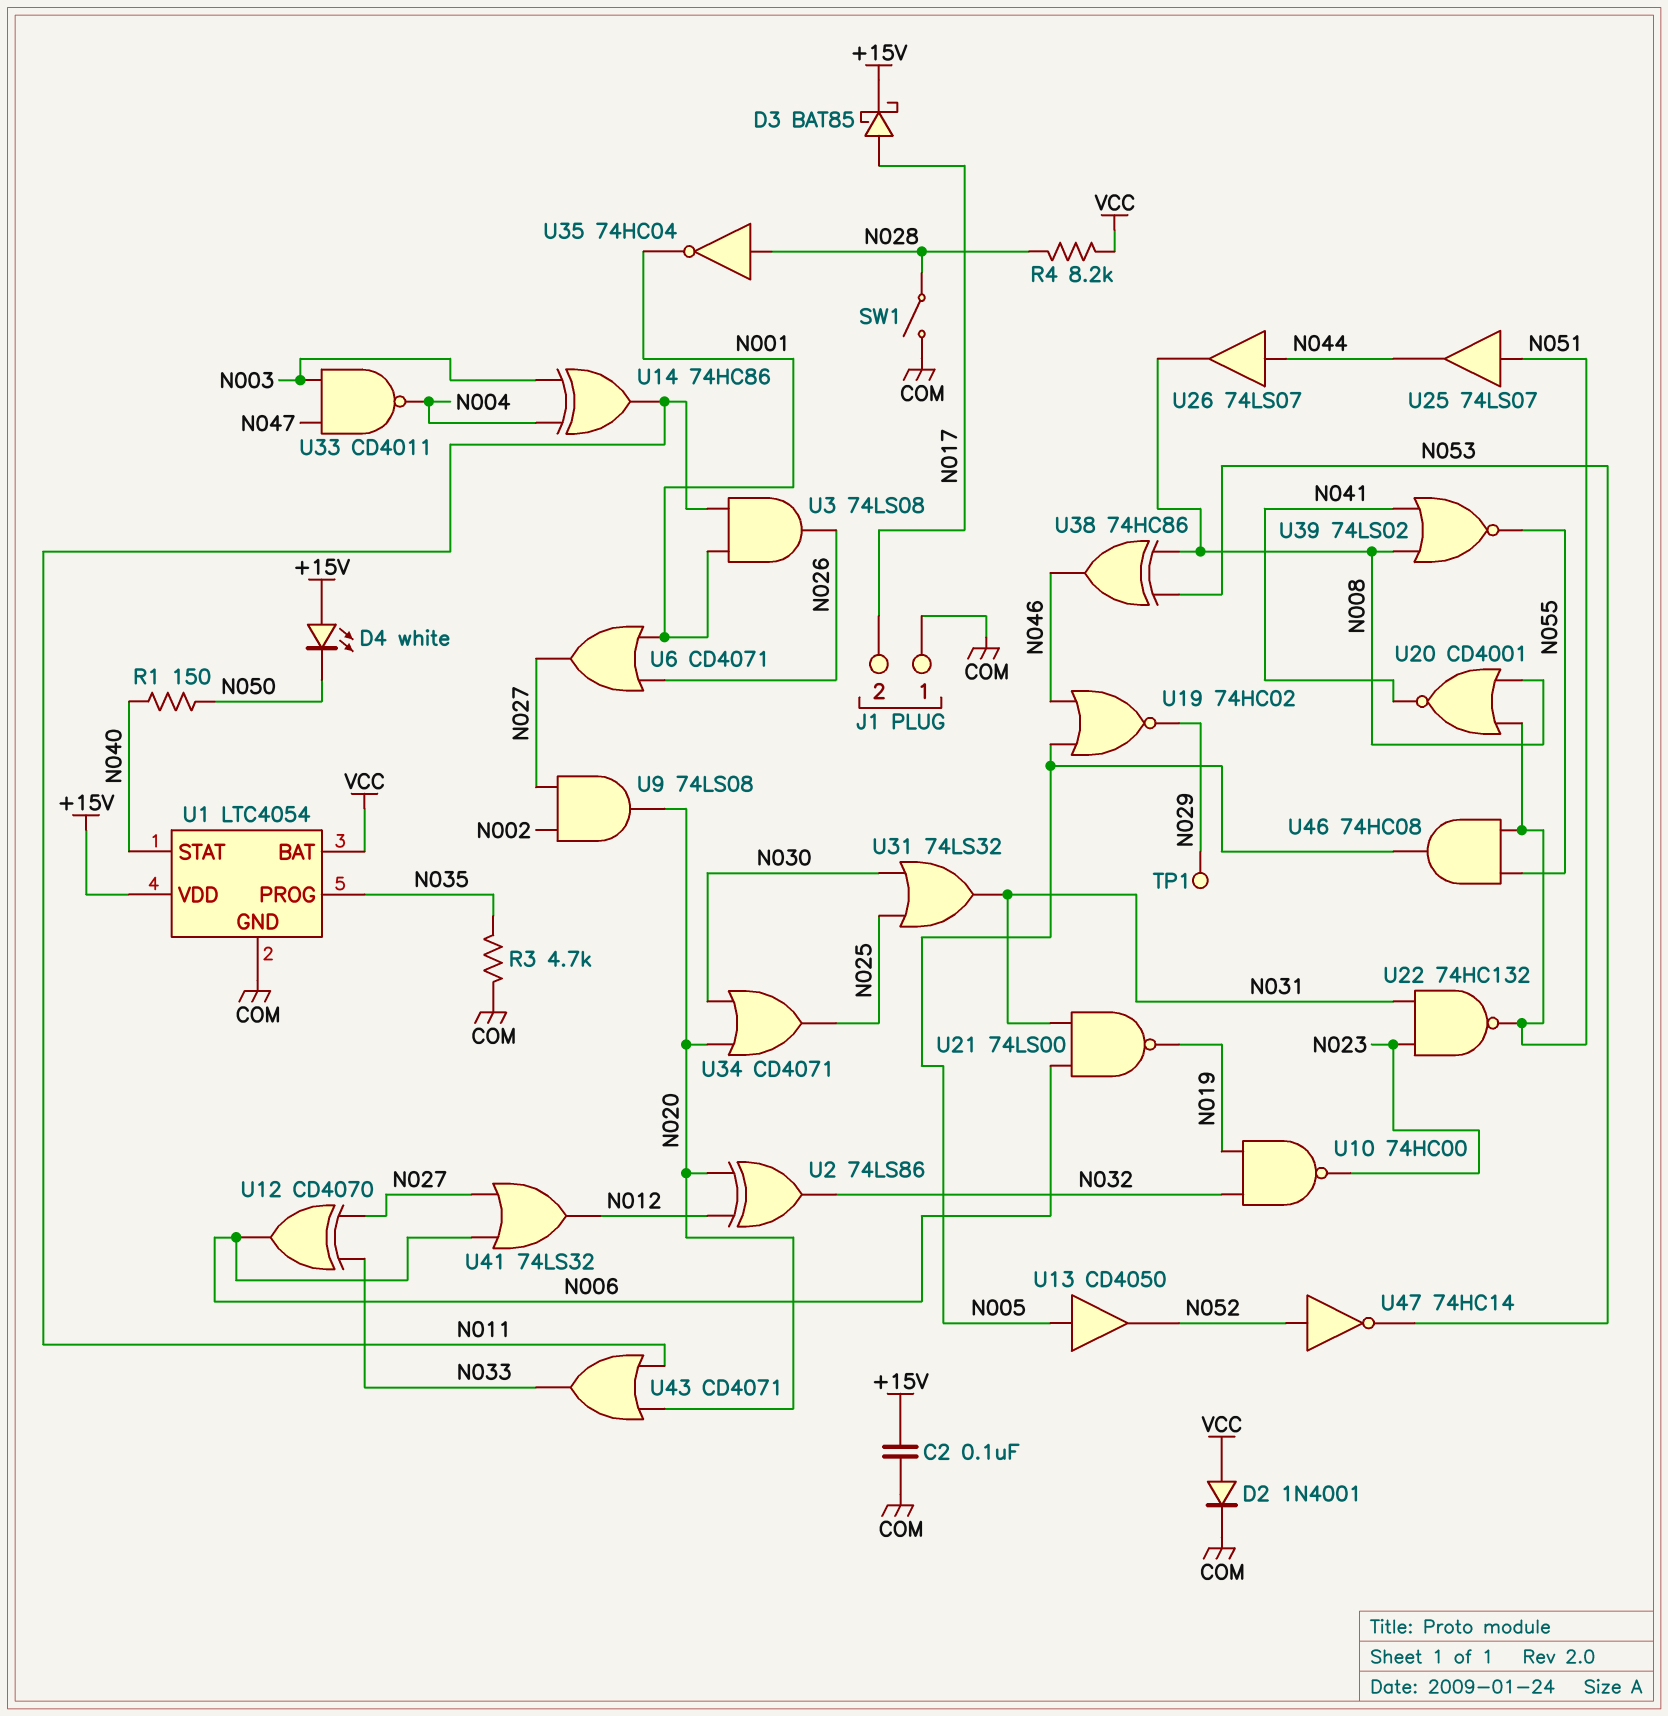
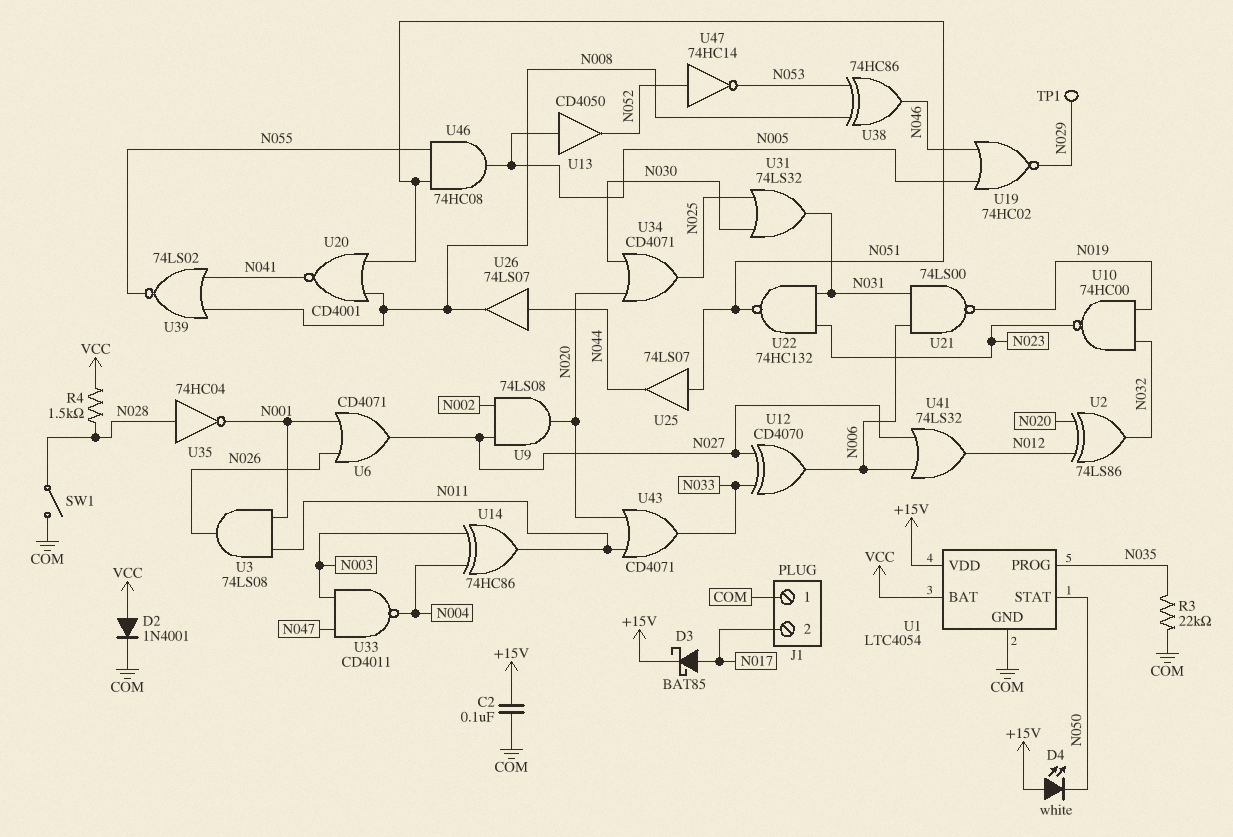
R1: 150 (N040, N050) -> none
R3: 4.7k (COM, N035) -> 22k (COM, N035)
R4: 8.2k (N028, VCC) -> 1.5k (N028, VCC)
U1 pin STAT: N040 -> N050

